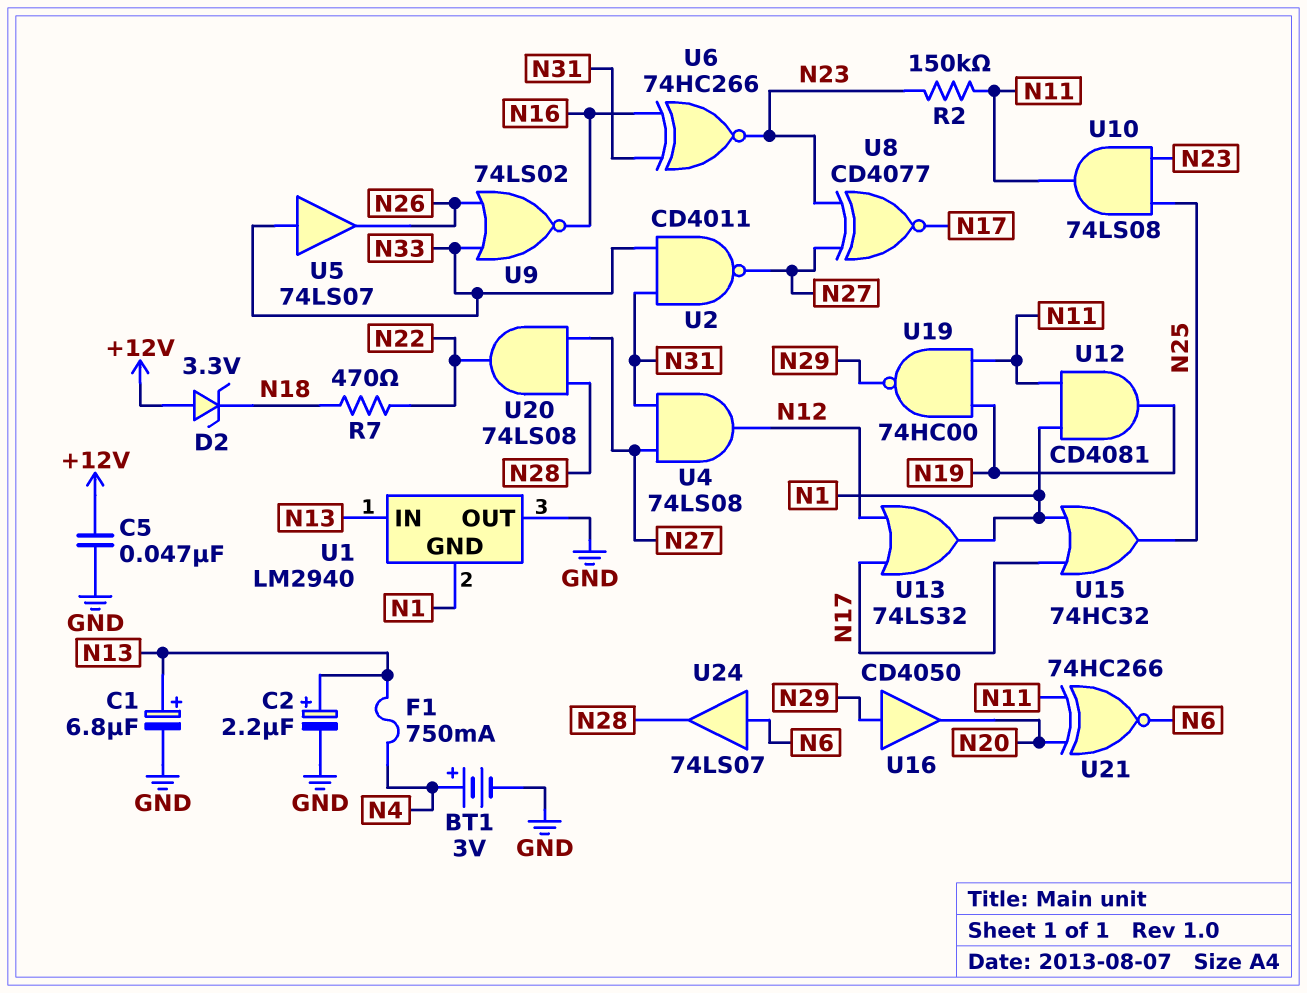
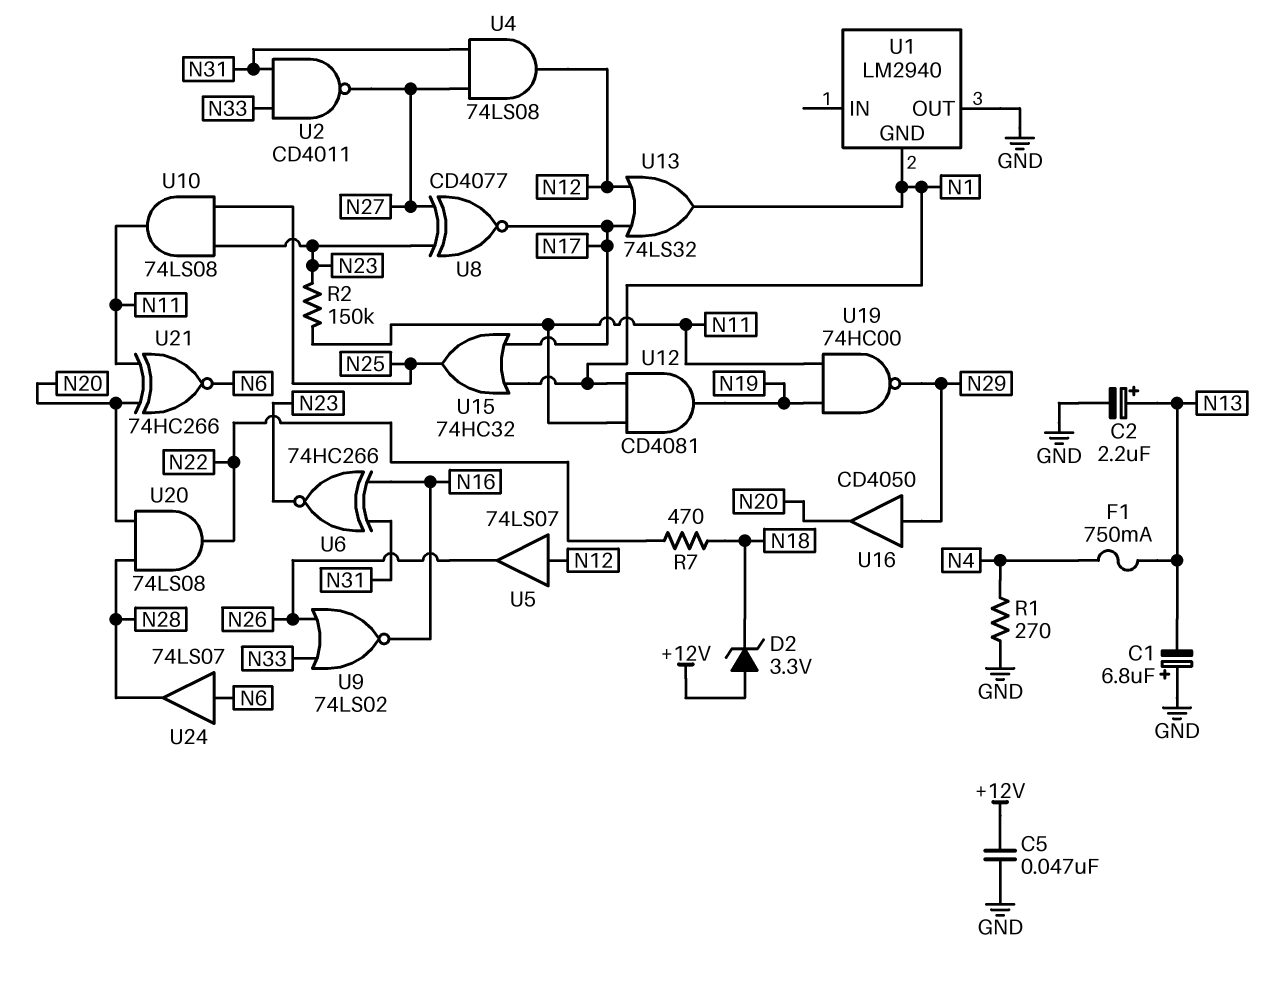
BT1: 3V (plus N4, minus GND) -> none
C1: 6.8uF (plus N13, minus GND) -> 6.8uF (plus GND, minus N13)
R1: none -> 270 (GND, N4)
U1 pin IN: N13 -> none
U5: buffer 74LS07 (in N33, out N26) -> buffer 74LS07 (in N12, out N26)
U20: AND 74LS08 (in N27, in N28, out N22) -> AND 74LS08 (in N20, in N28, out N22)

